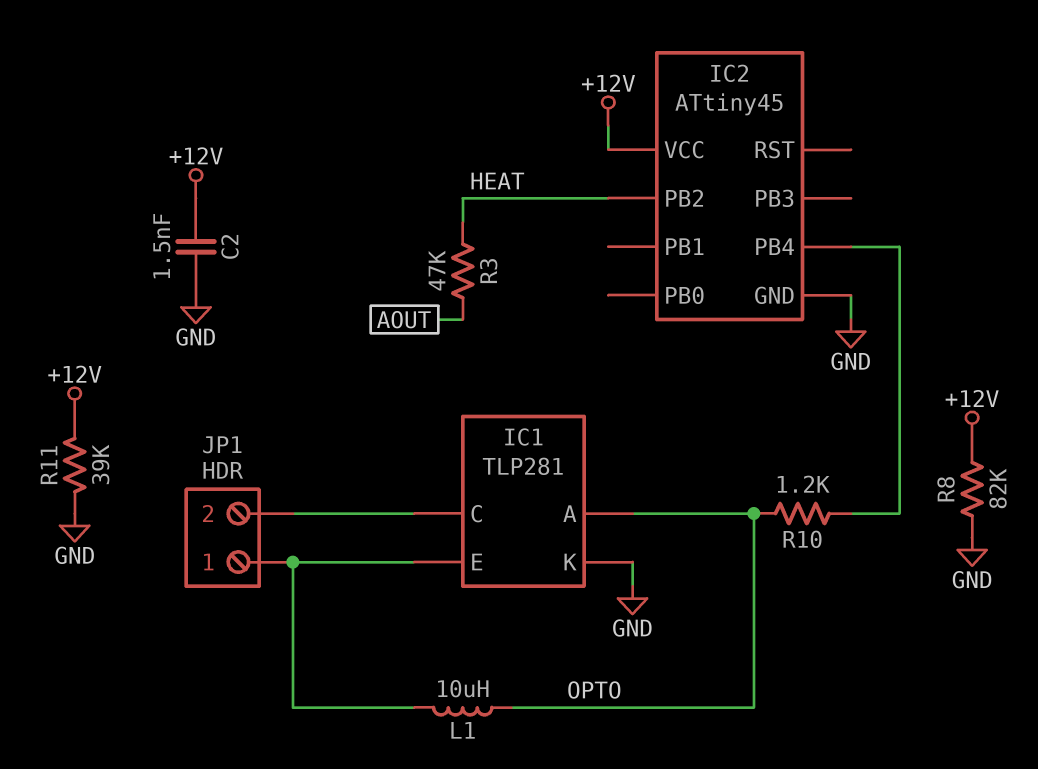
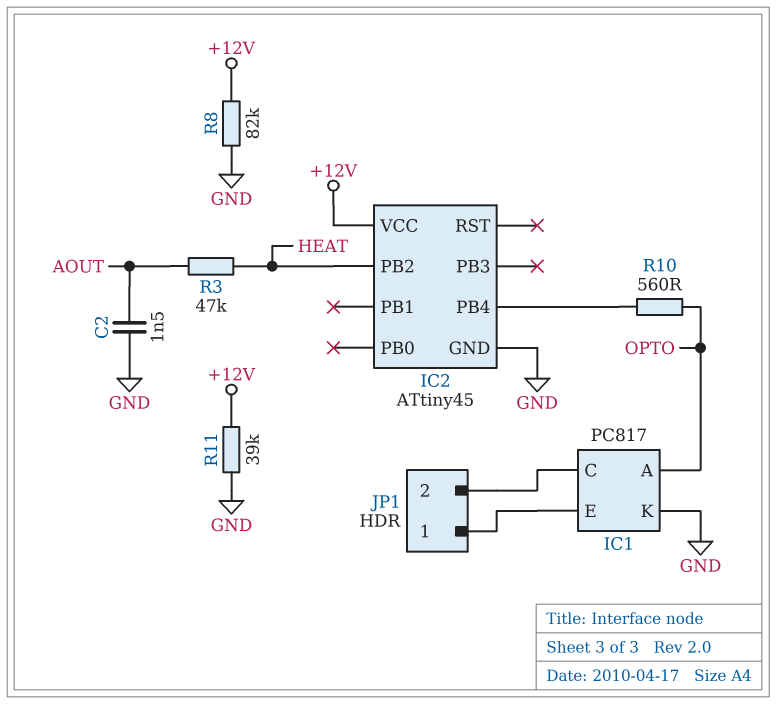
C2: 1.5nF (+12V, GND) -> 1.5nF (AOUT, GND)
IC1: TLP281 -> PC817
L1: 10uH (IC1/E, OPTO) -> none
R10: 1.2k (IC2/PB4, OPTO) -> 560 (IC2/PB4, OPTO)

